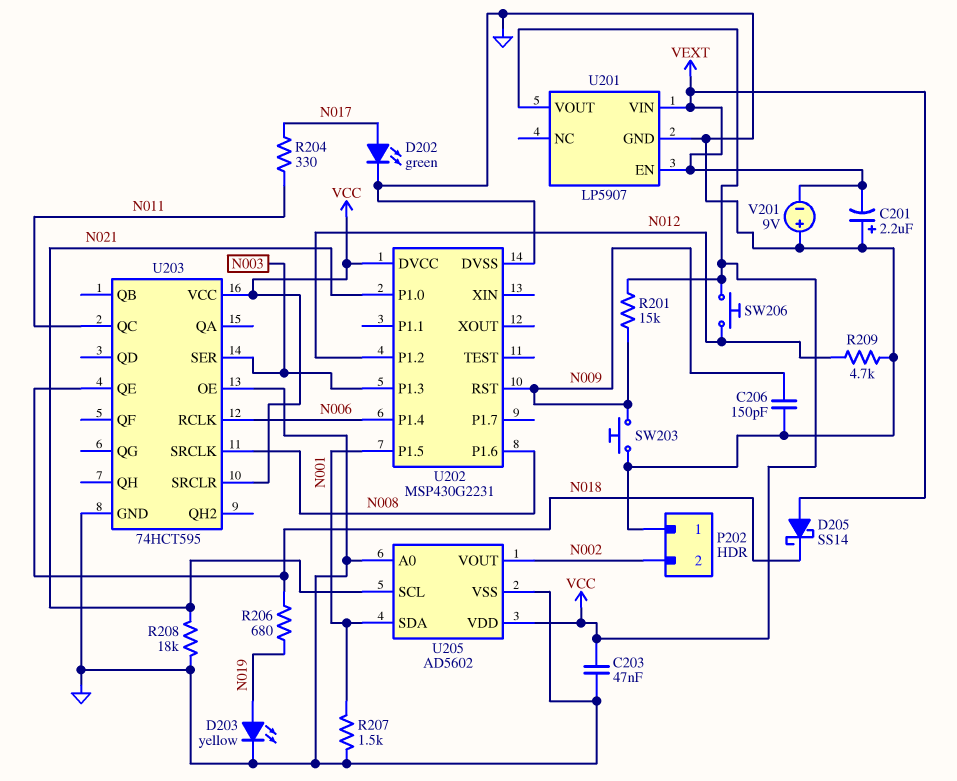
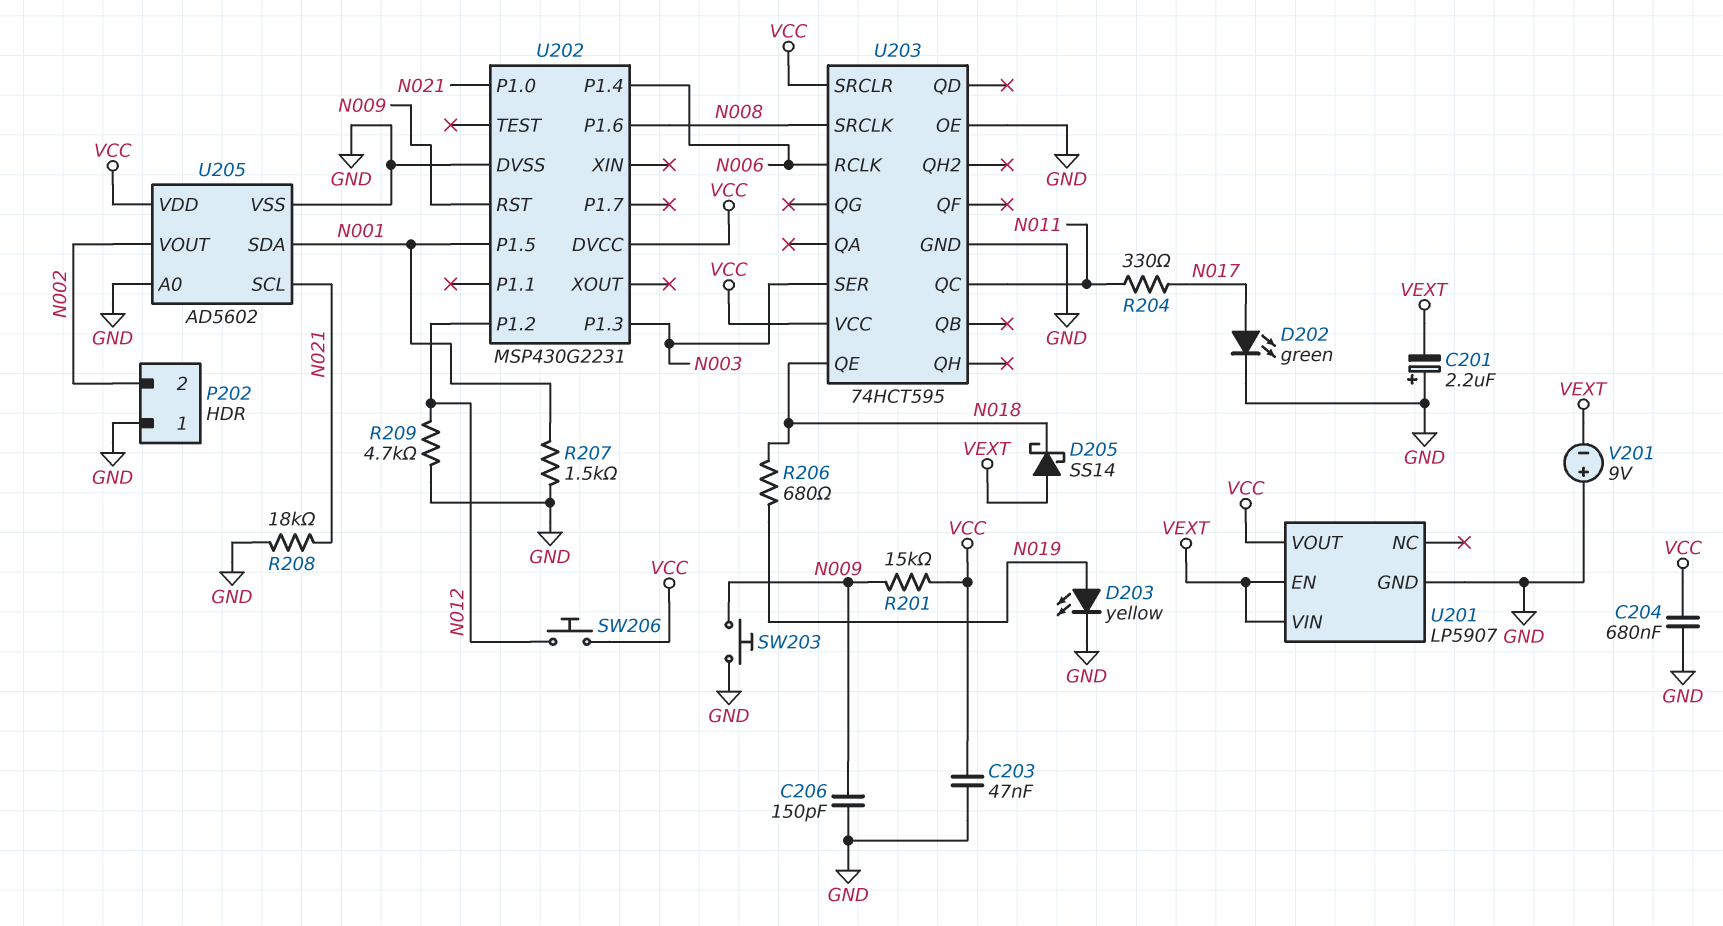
C204: none -> 680nF (GND, VCC)

